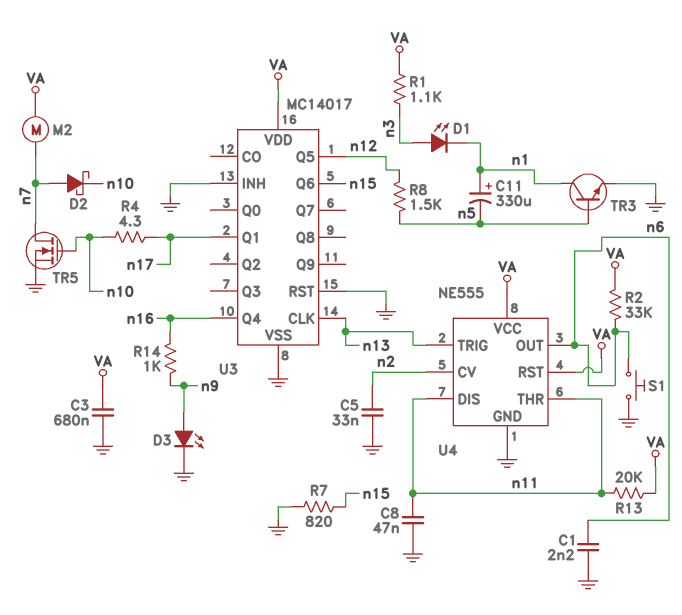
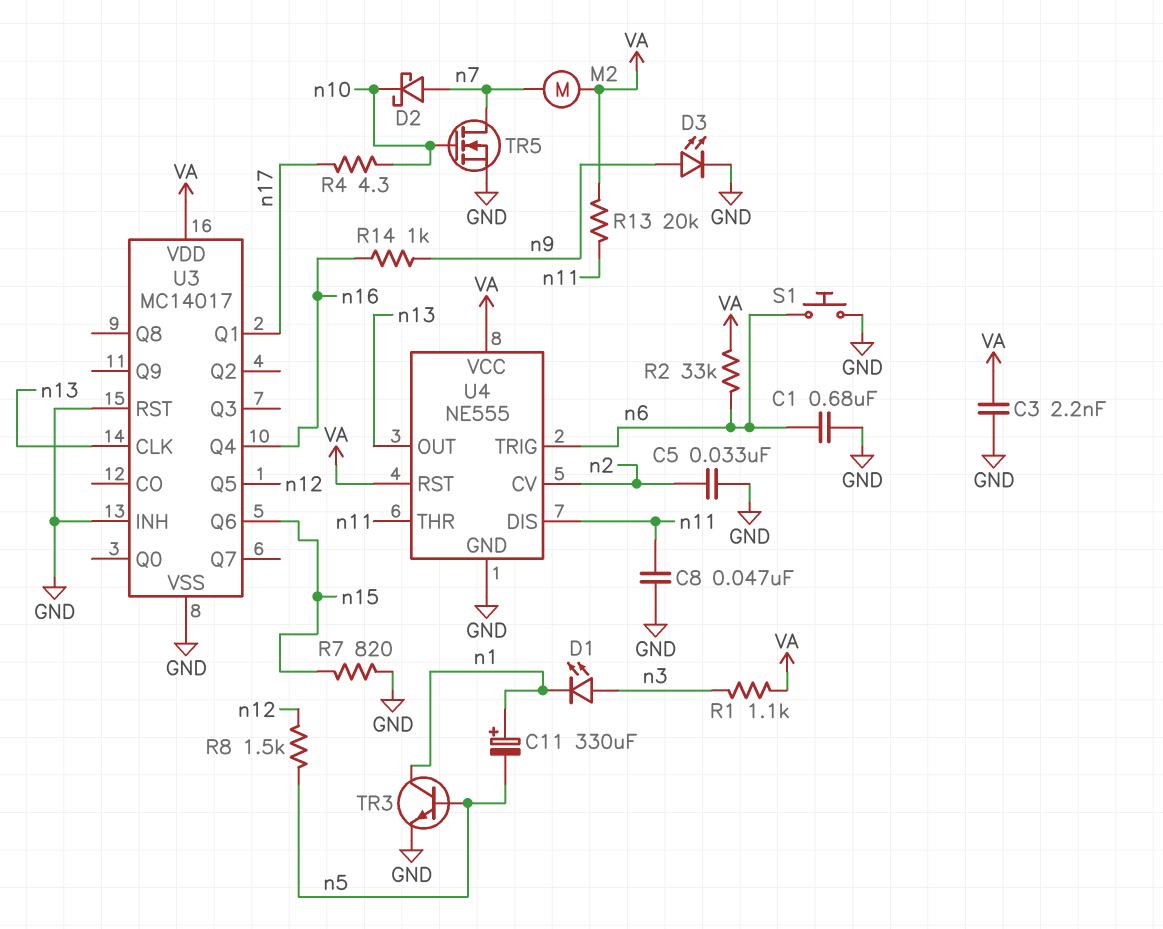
C1: 2.2nF (GND, n6) -> 680nF (GND, n6)
C3: 680nF (GND, VA) -> 2.2nF (GND, VA)
U4 pin OUT: n6 -> n13
U4 pin TRIG: n13 -> n6

